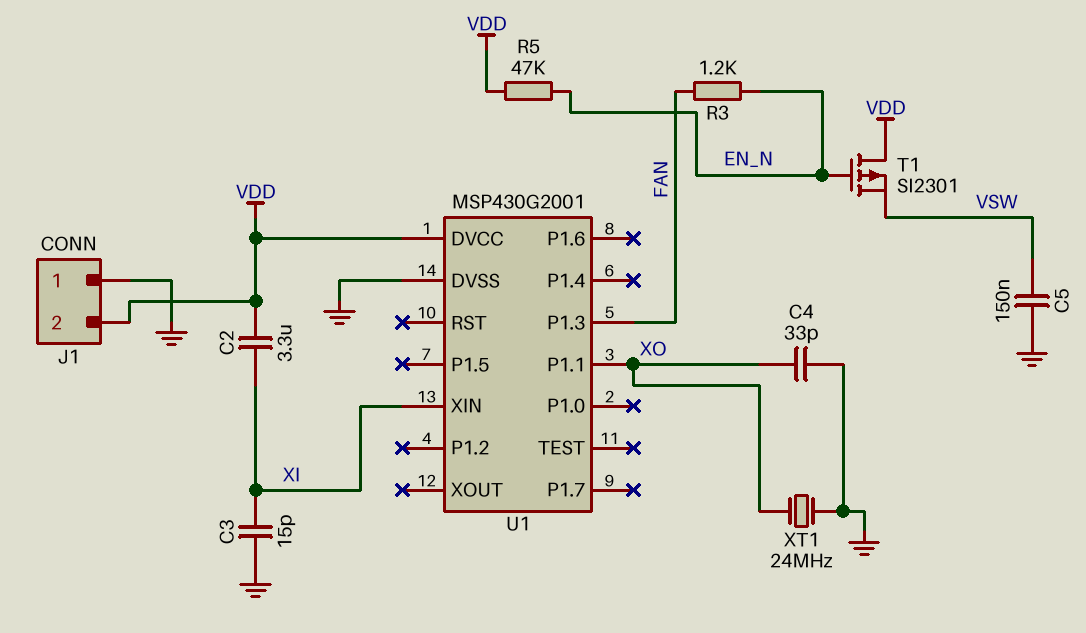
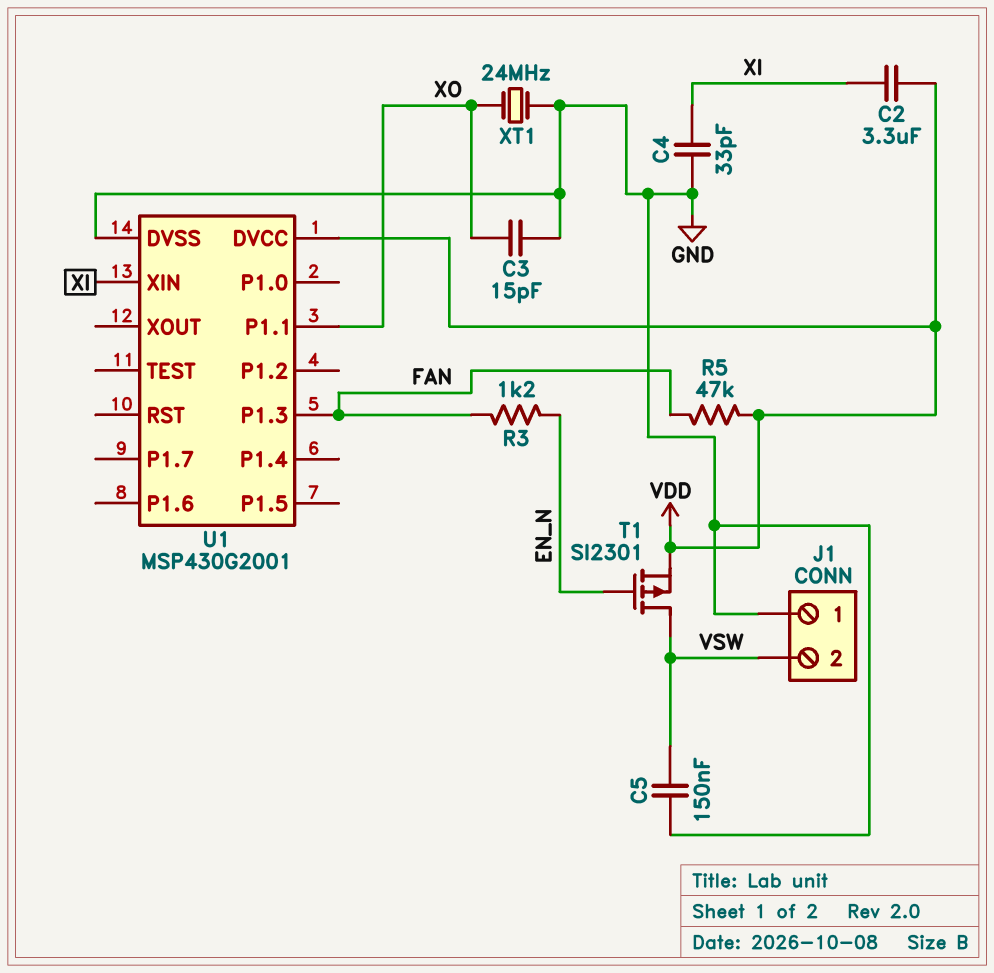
C3: 15pF (GND, XI) -> 15pF (GND, XO)
C4: 33pF (GND, XO) -> 33pF (GND, XI)
J1 pin 2: VDD -> VSW
R5: 47k (EN_N, VDD) -> 47k (FAN, VDD)
T1: PMOS SI2301 (G EN_N, D VDD, S VSW) -> PMOS SI2301 (G EN_N, D VSW, S VDD)

